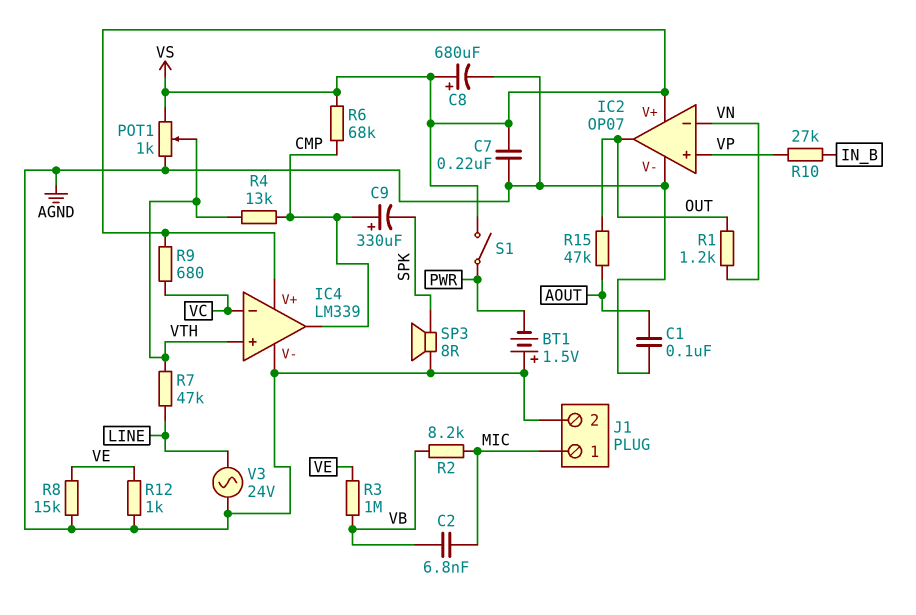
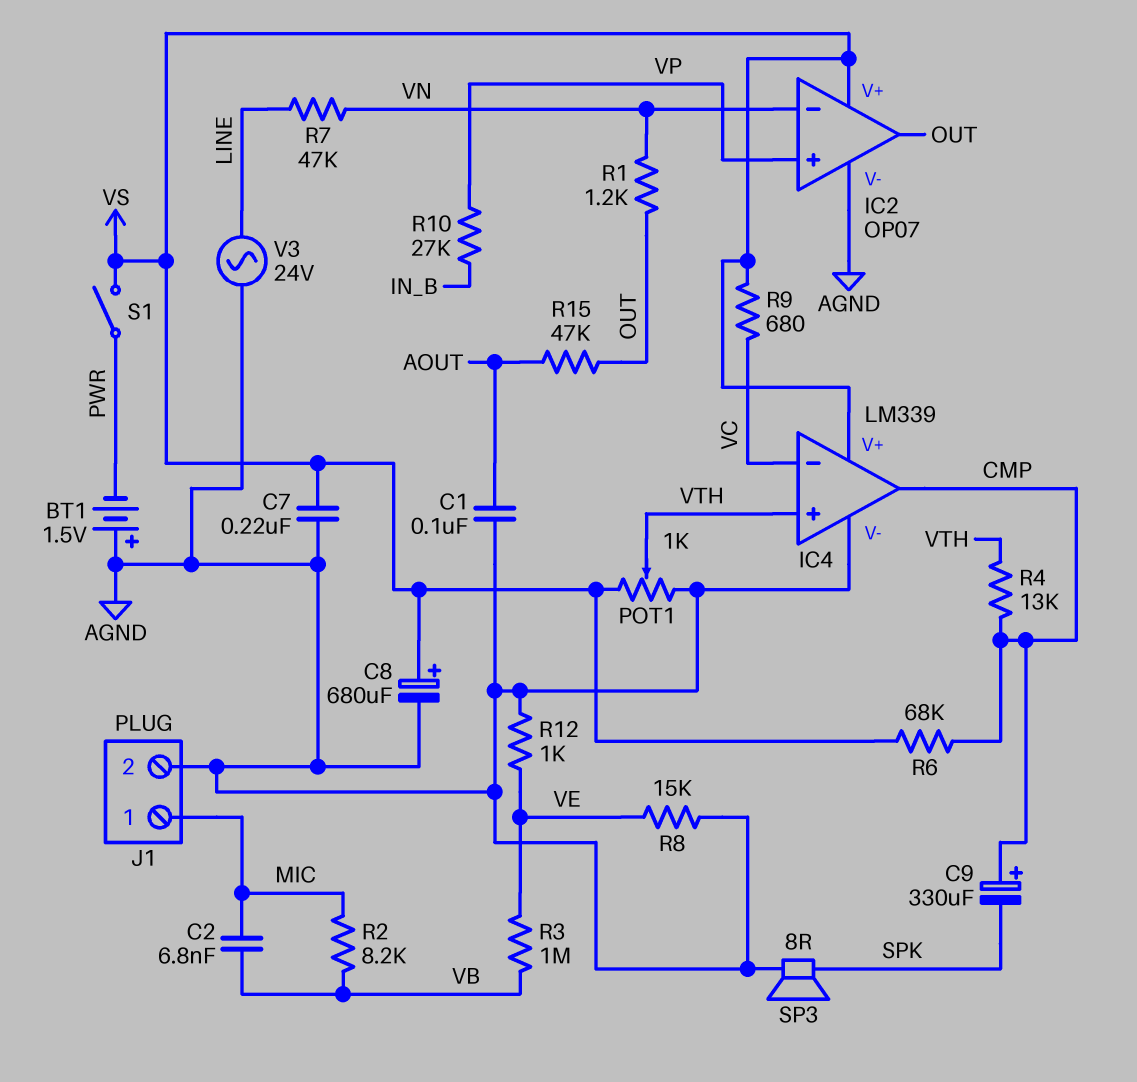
R7: 47k (LINE, VTH) -> 47k (LINE, VN)

